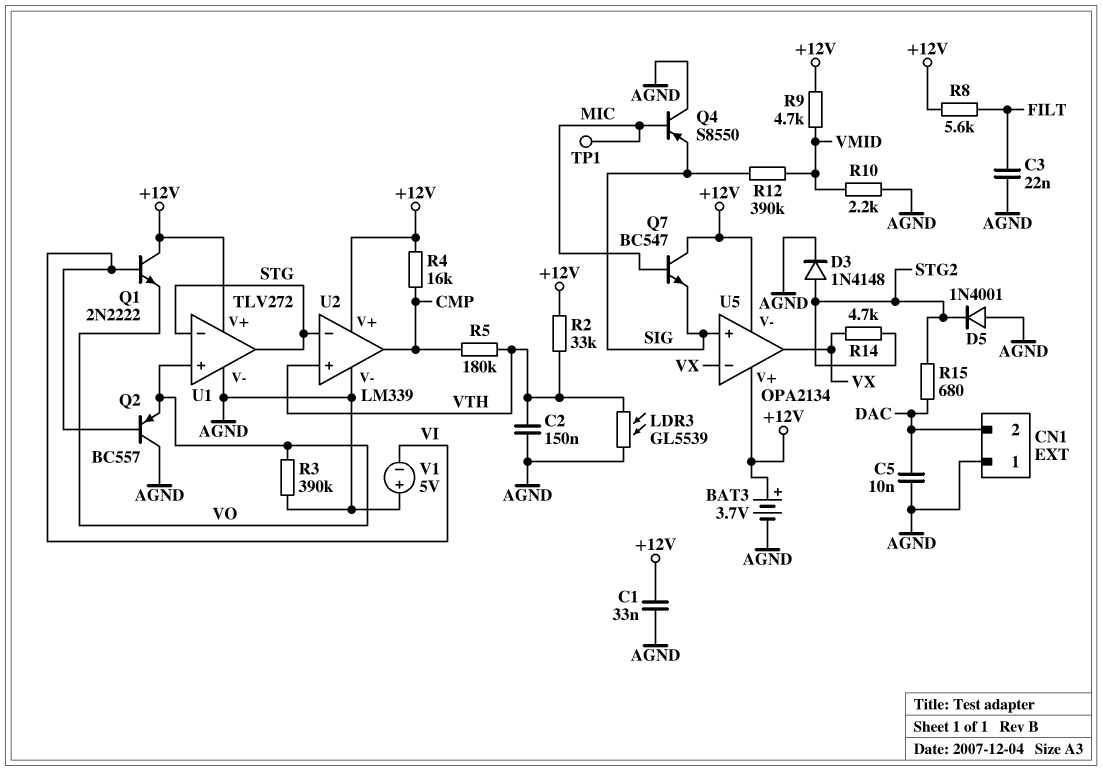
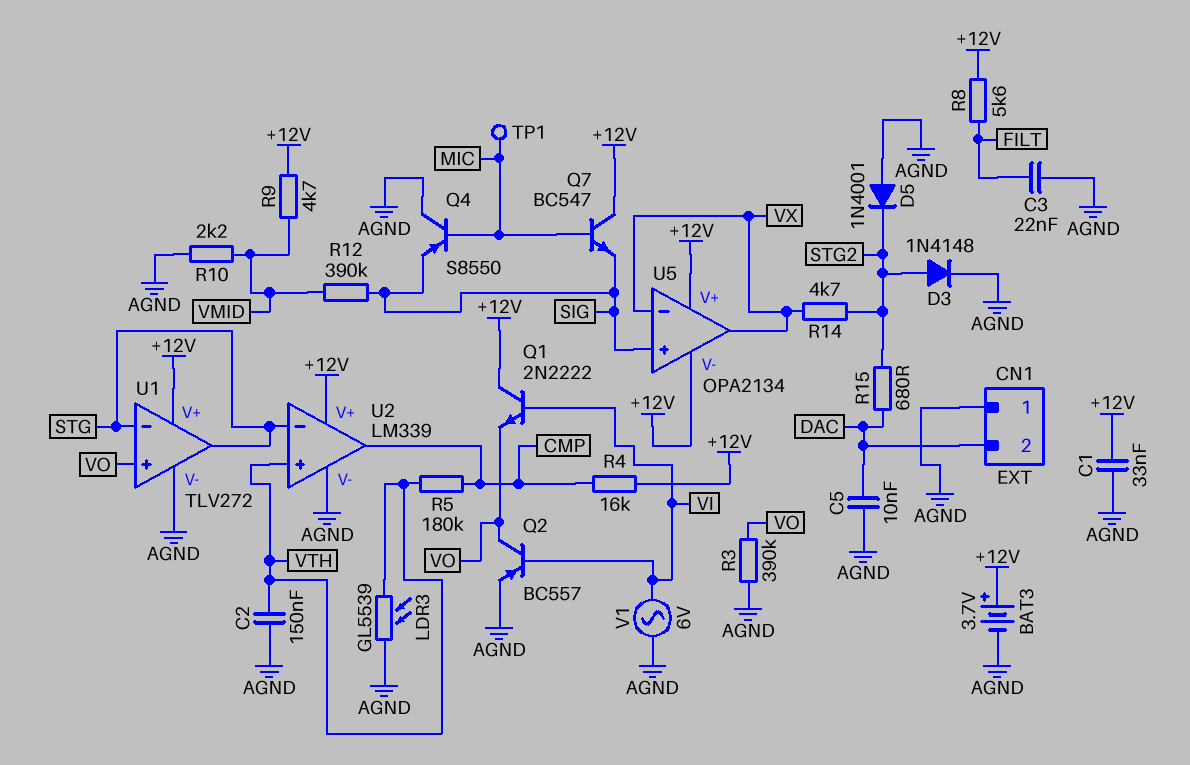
Q2: PNP BC557 (B VI, C AGND, E VO) -> PNP BC557 (B VI, C VO, E AGND)
R2: 33k (+12V, VTH) -> none
V1: 5V (plus AGND, minus VI) -> AC 6V (AGND, VI)

